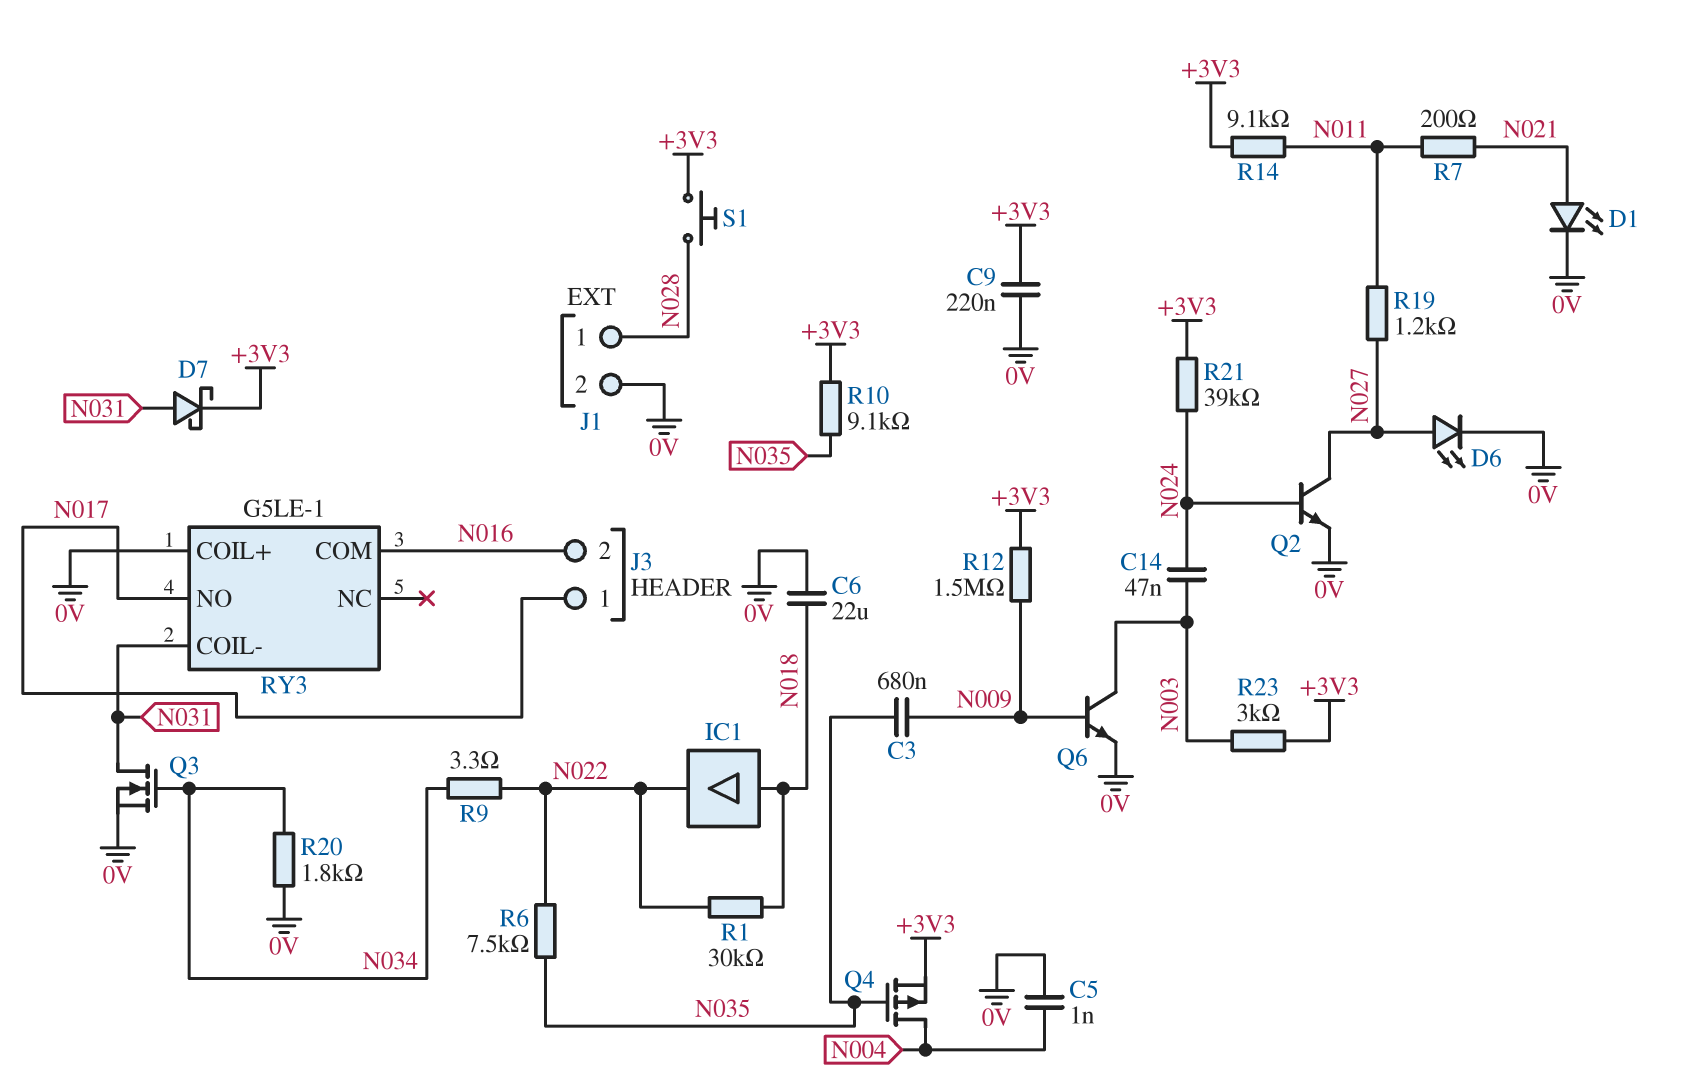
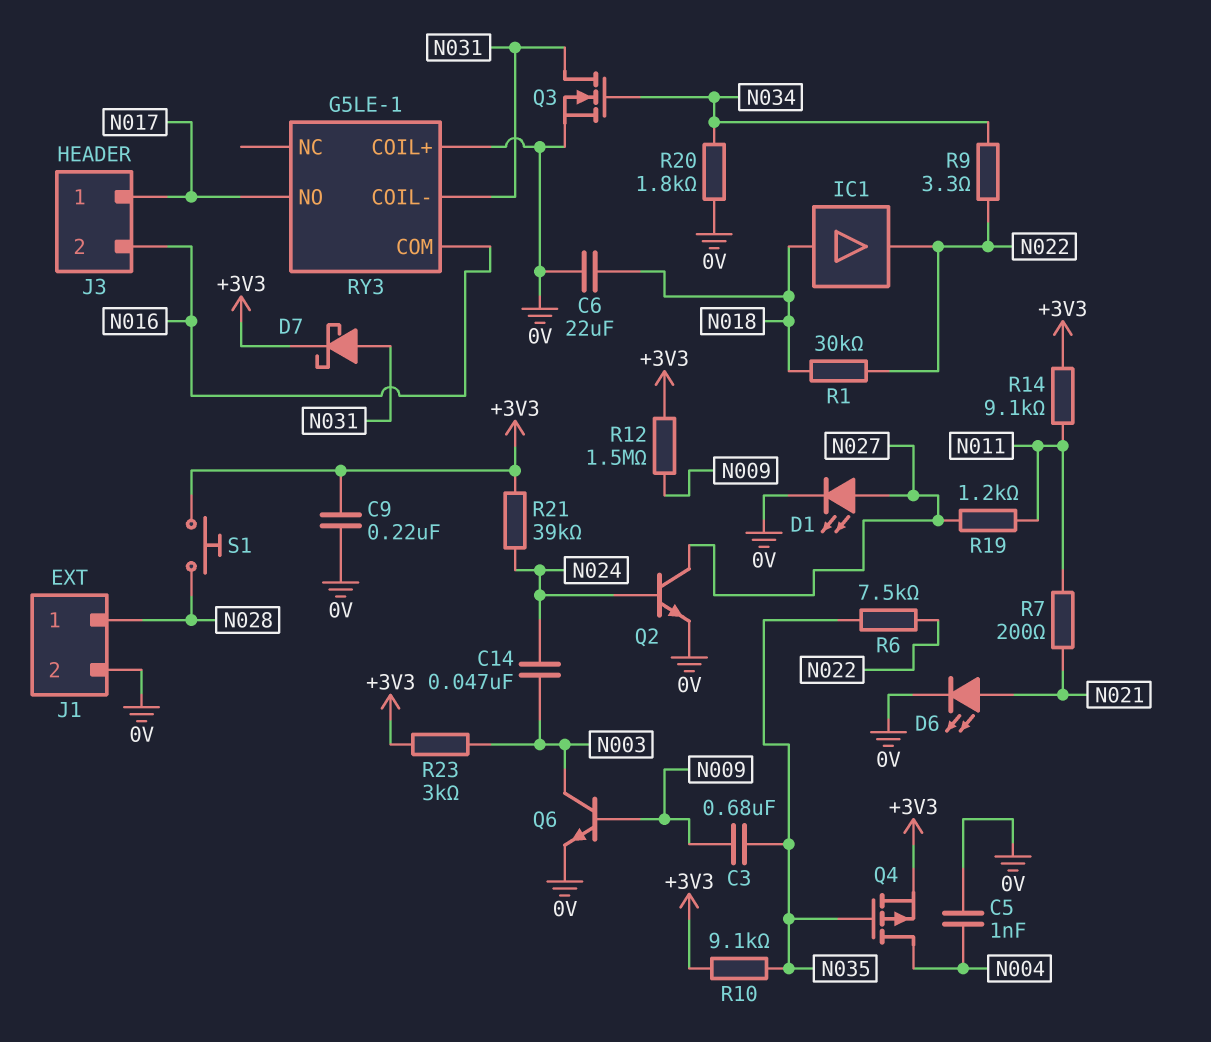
D1: LED (A N021, K 0V) -> LED (A N027, K 0V)
D6: LED (A N027, K 0V) -> LED (A N021, K 0V)

